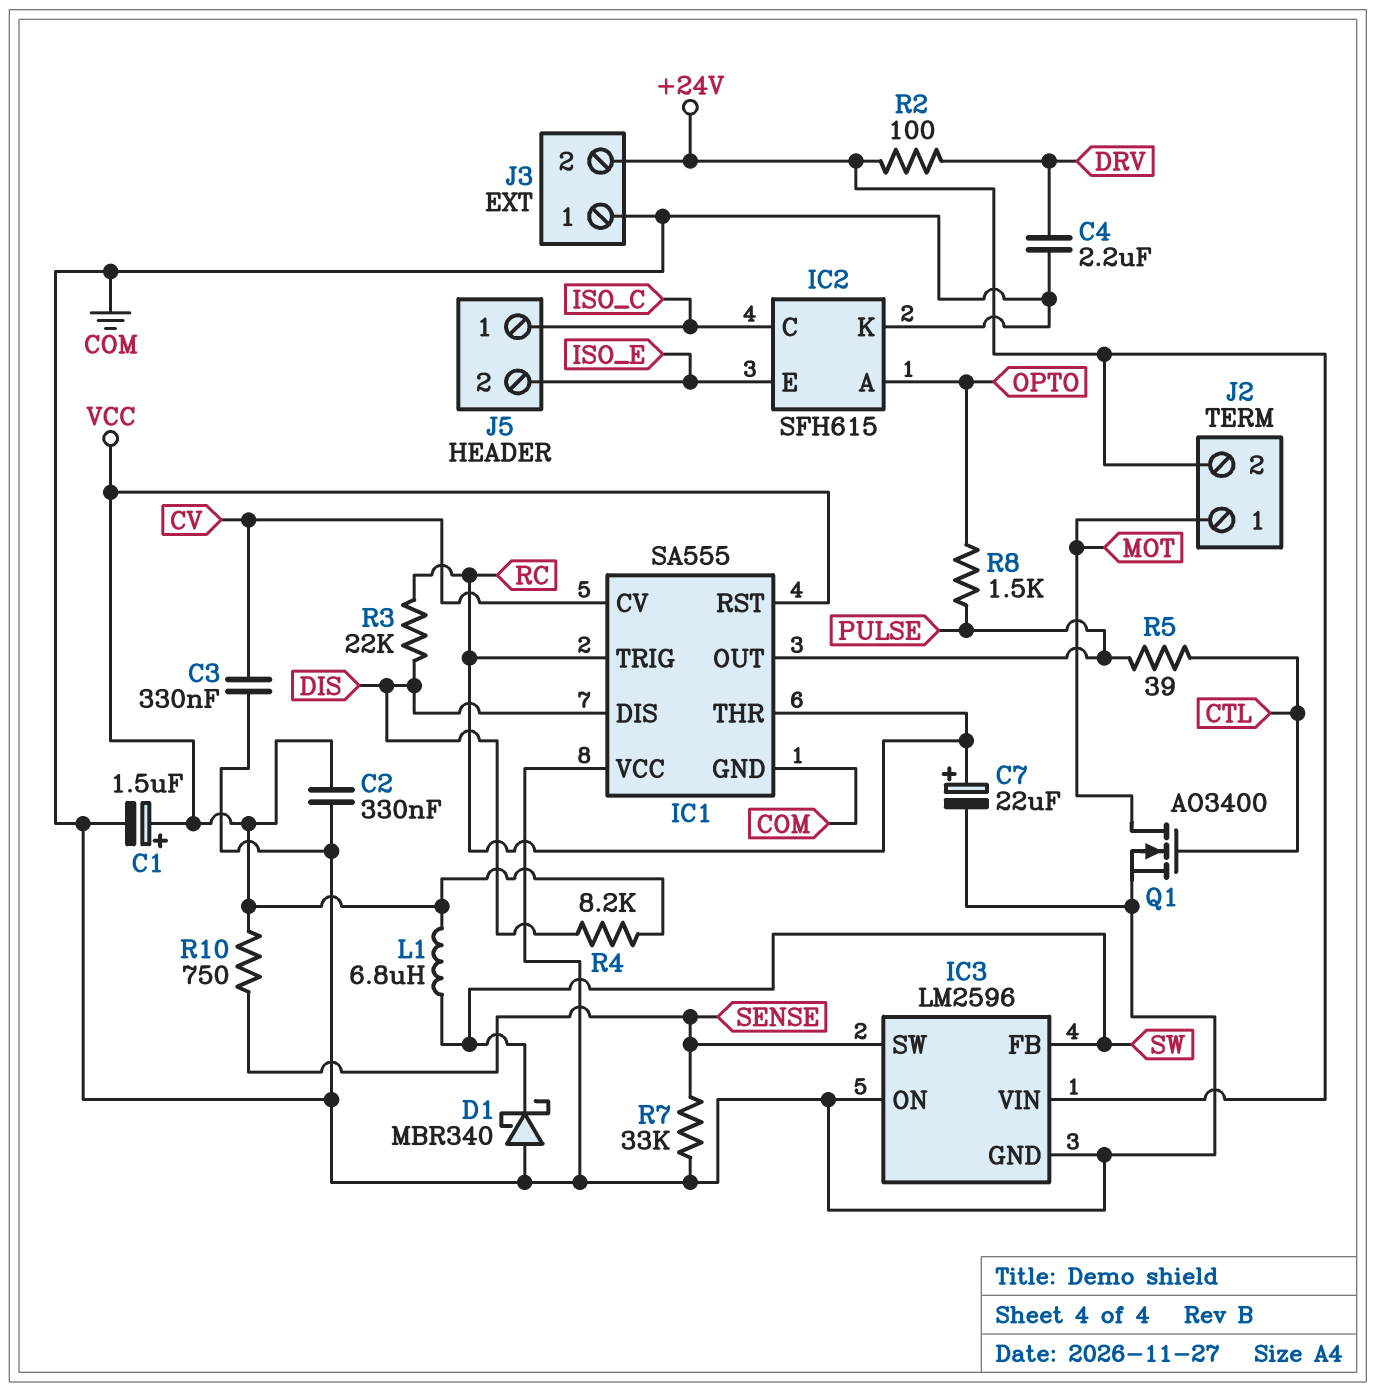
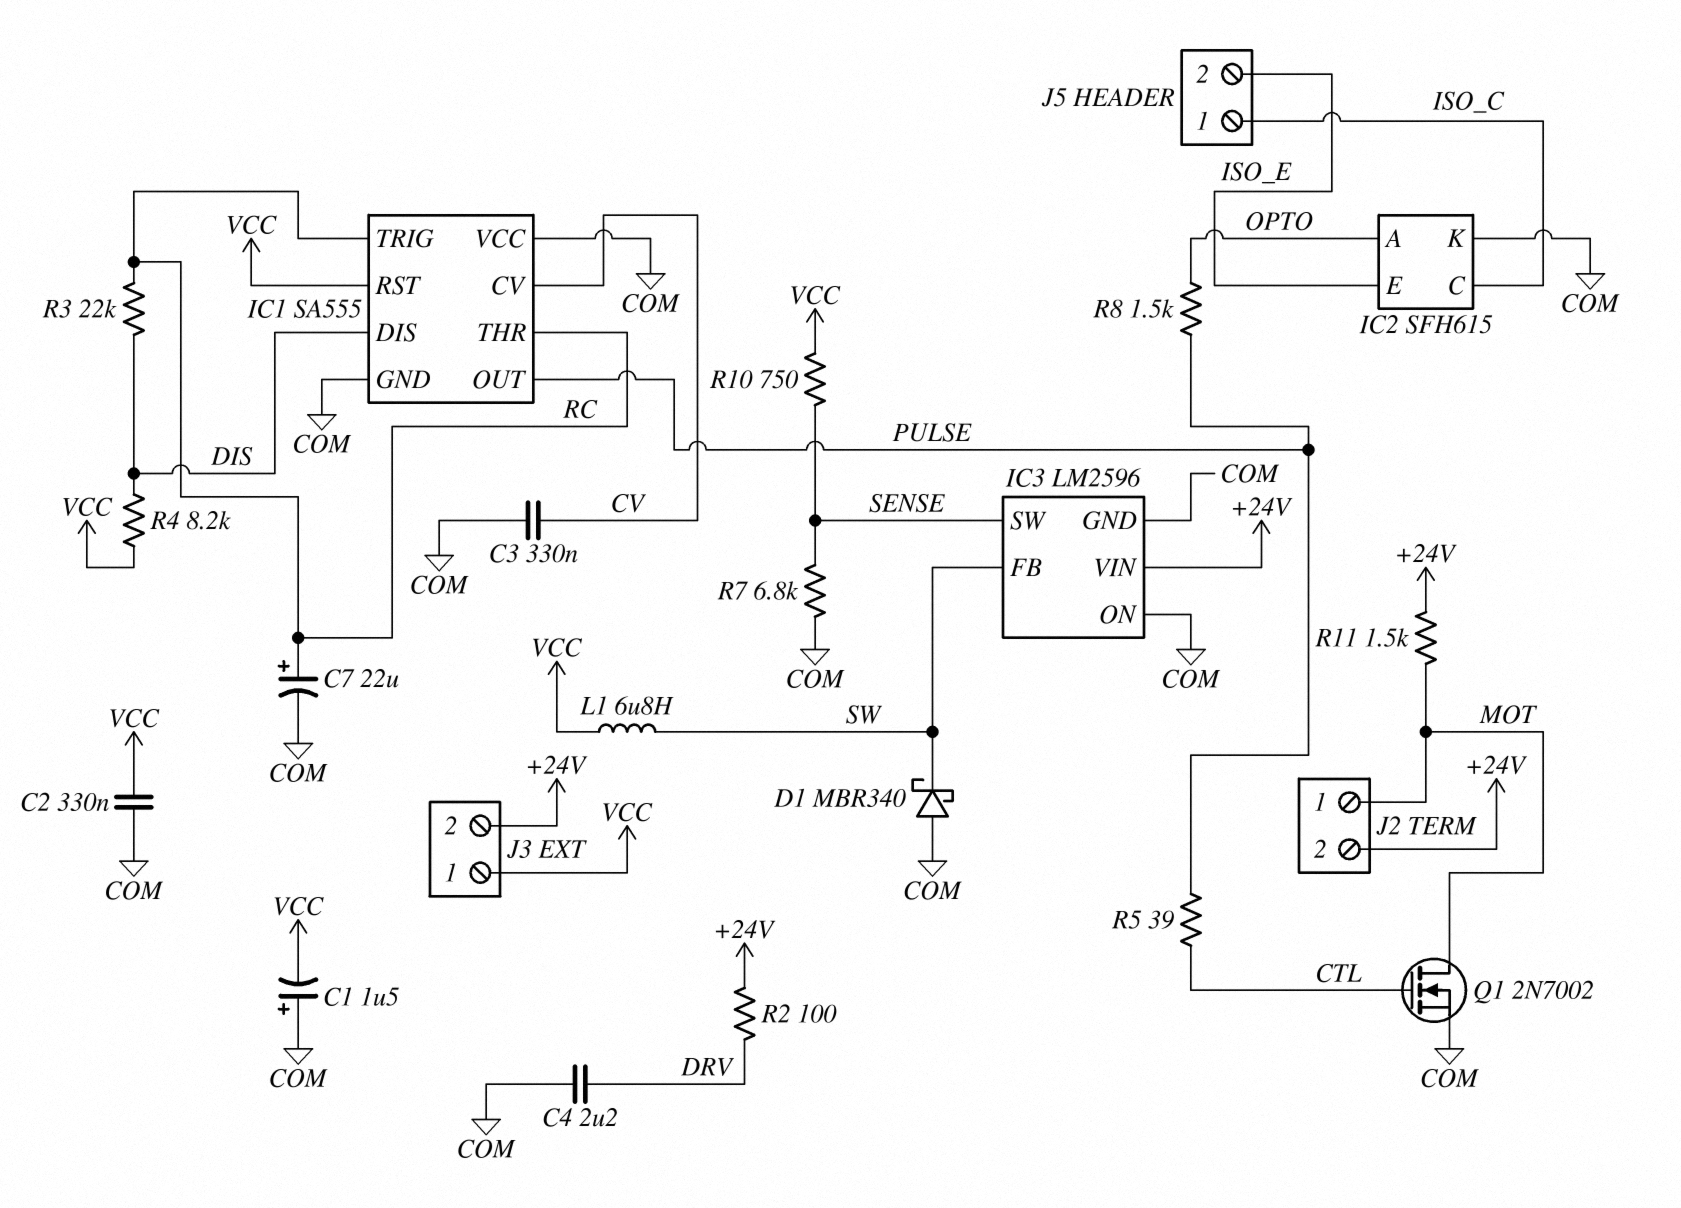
C1: 1.5uF (plus VCC, minus COM) -> 1.5uF (plus COM, minus VCC)
J3 pin 1: COM -> VCC
Q1: NMOS AO3400 (G CTL, D MOT, S COM) -> NMOS 2N7002 (G CTL, D MOT, S COM)
R7: 33k (COM, SENSE) -> 6.8k (COM, SENSE)
R11: none -> 1.5k (+24V, MOT)

